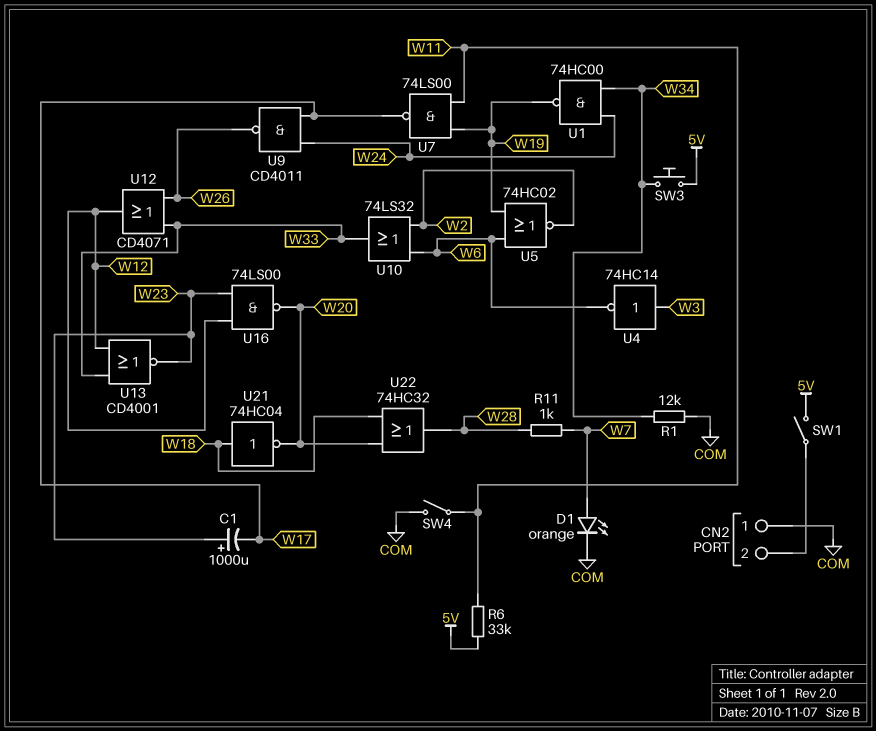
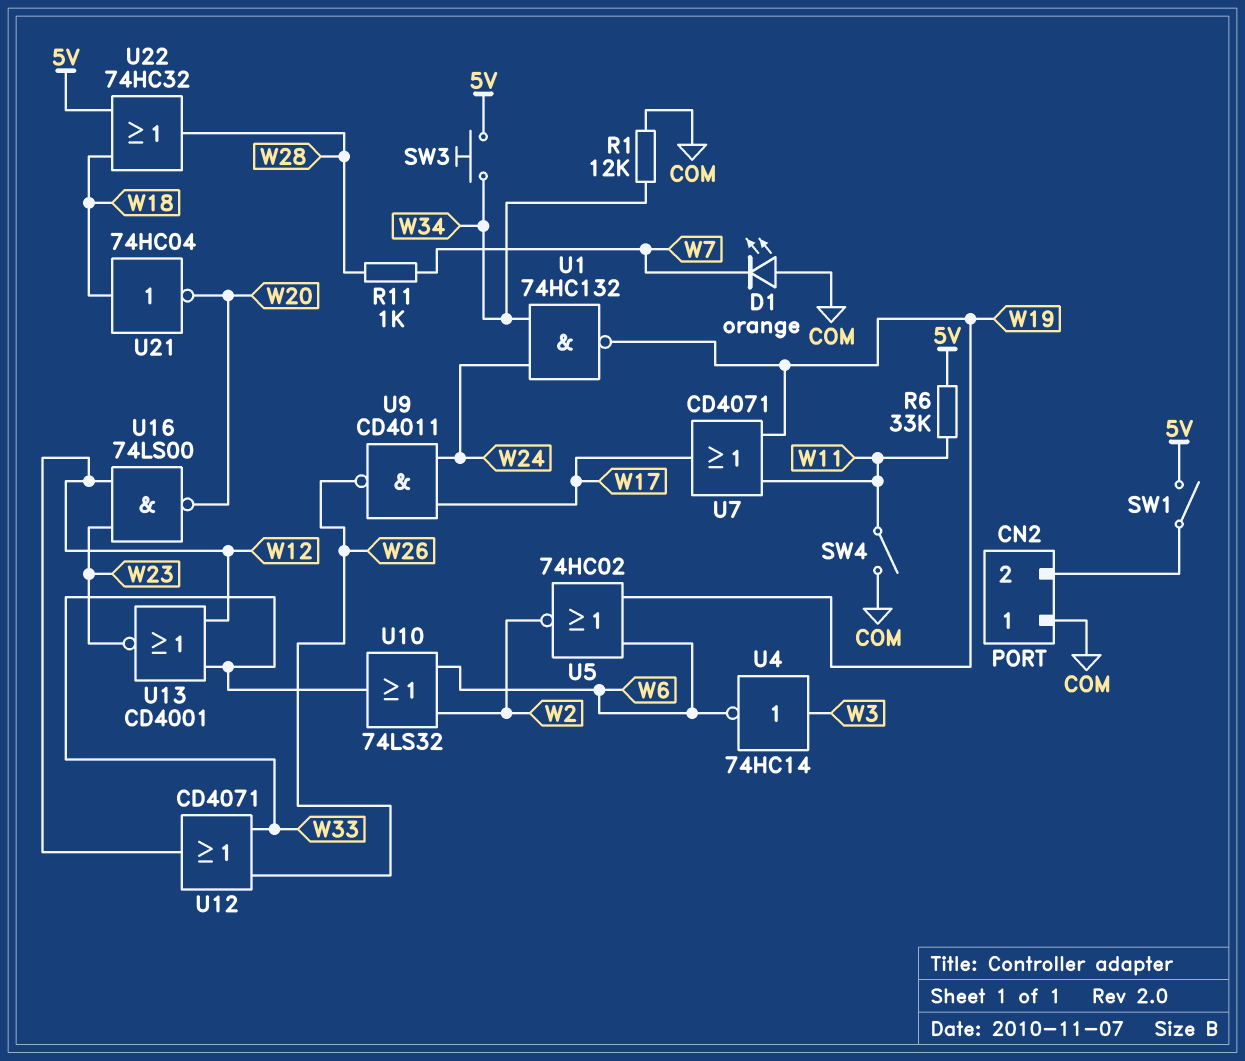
C1: 1000uF (plus W23, minus W17) -> none
D1: LED orange (A W7, K COM) -> LED orange (A COM, K W7)
U1: NAND 74HC00 (in W24, in W34, out W19) -> NAND 74HC132 (in W24, in W34, out W19)
U7: NAND 74LS00 (in W11, in W19, out W17) -> OR CD4071 (in W11, in W19, out W17)
U22: OR 74HC32 (in W18, in W20, out W28) -> OR 74HC32 (in 5V, in W18, out W28)

